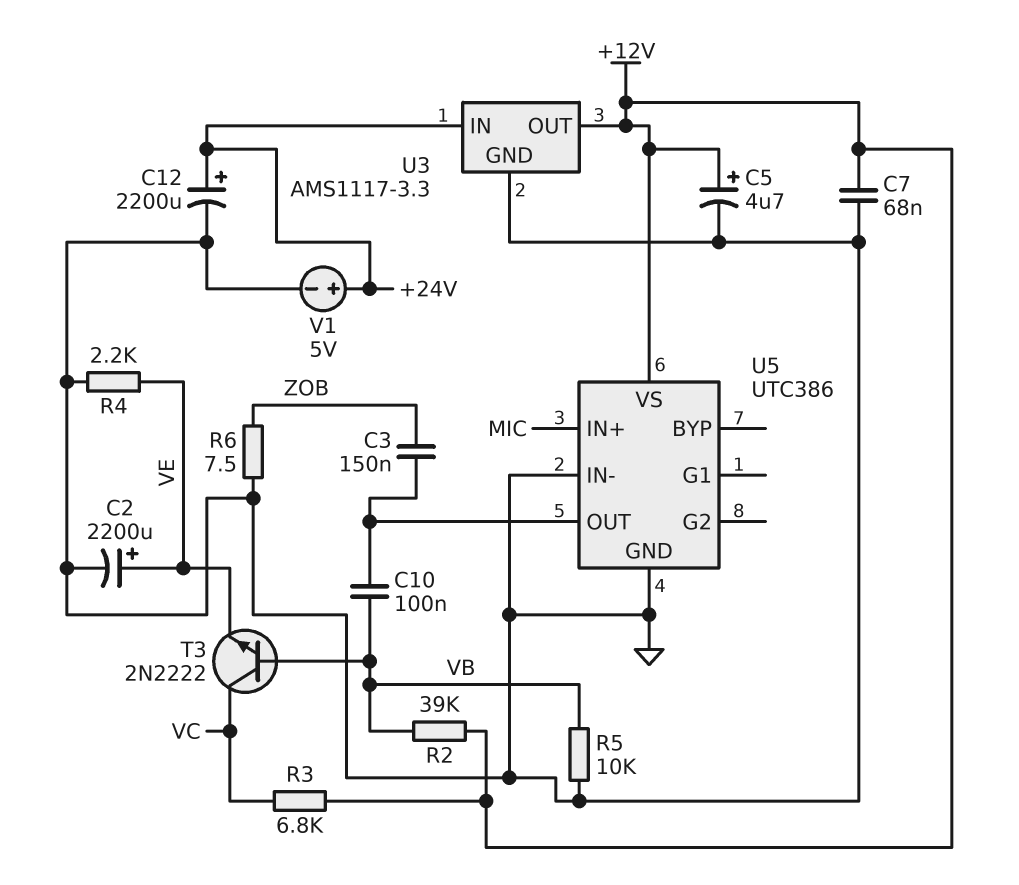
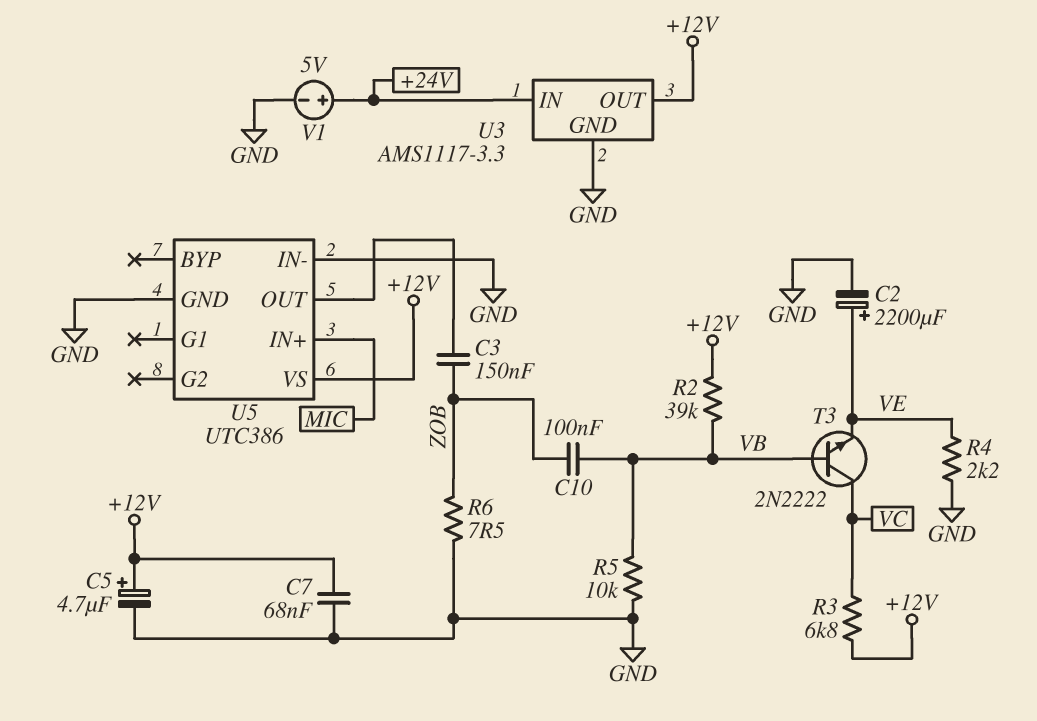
C10: 100nF (U5/OUT, VB) -> 100nF (VB, ZOB)
C12: 2200uF (plus +24V, minus GND) -> none

